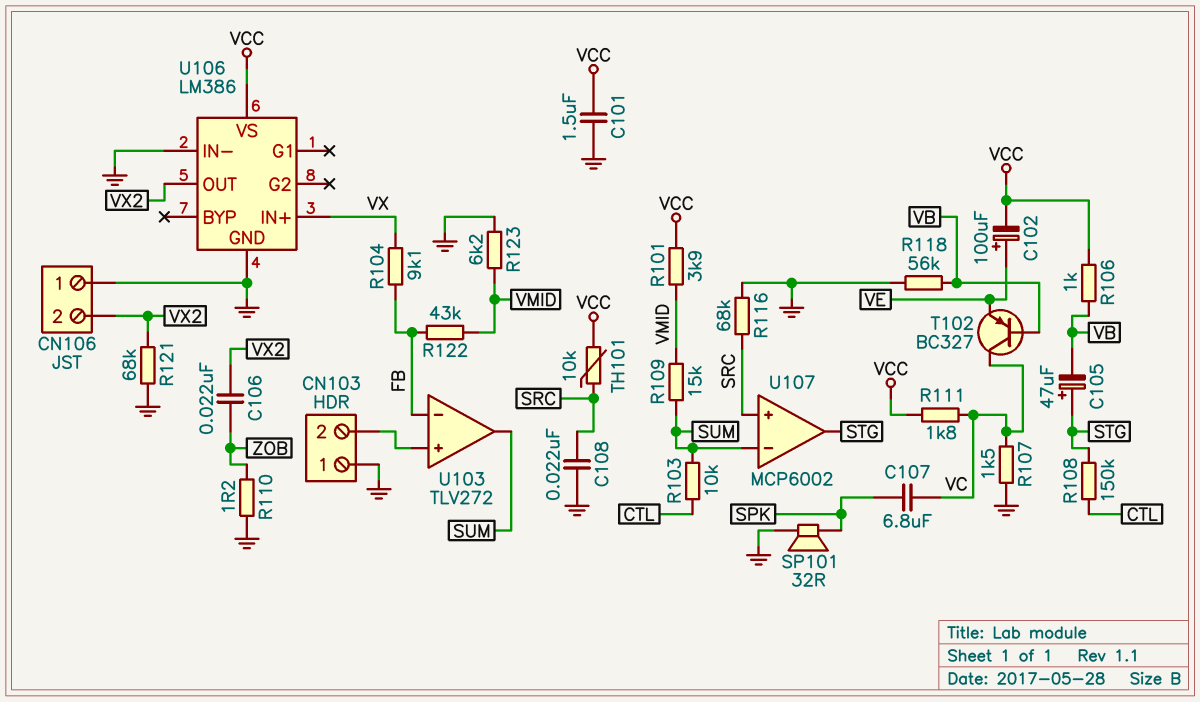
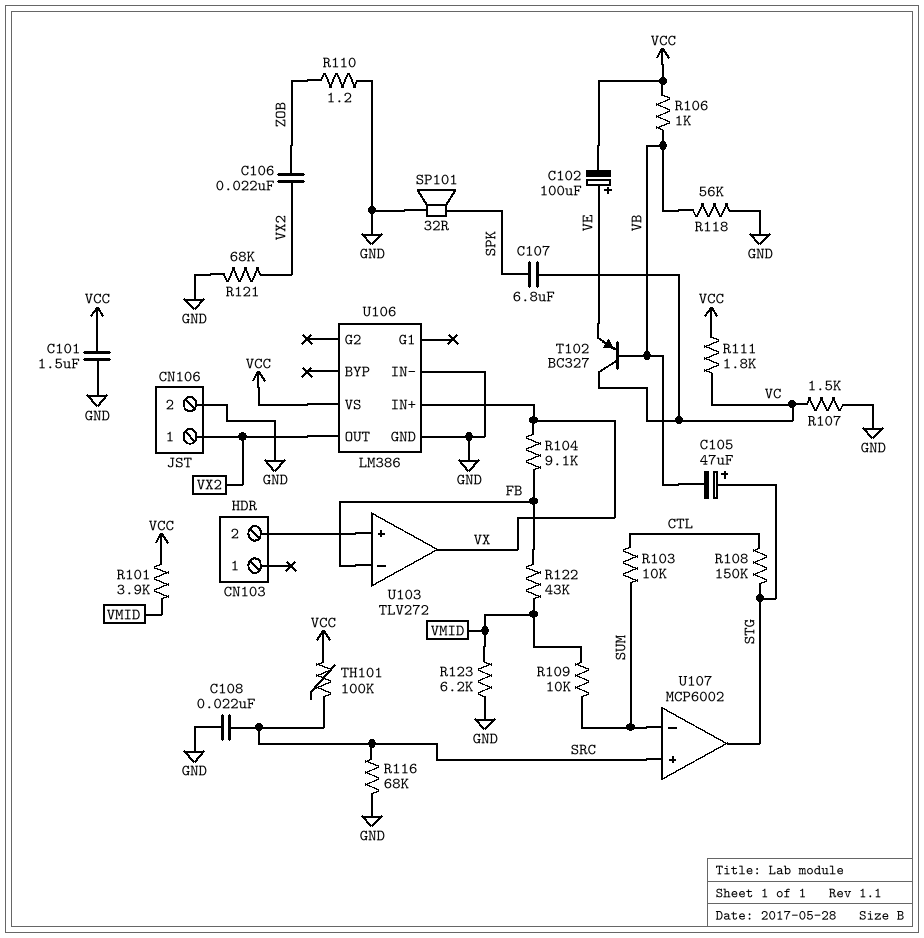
CN103 pin 1: GND -> none
CN106 pin 1: GND -> VX2
CN106 pin 2: VX2 -> GND
R109: 15k (SUM, VMID) -> 10k (SUM, VMID)
TH101: 10k (SRC, VCC) -> 100k (SRC, VCC)
U103 pin out: SUM -> VX

